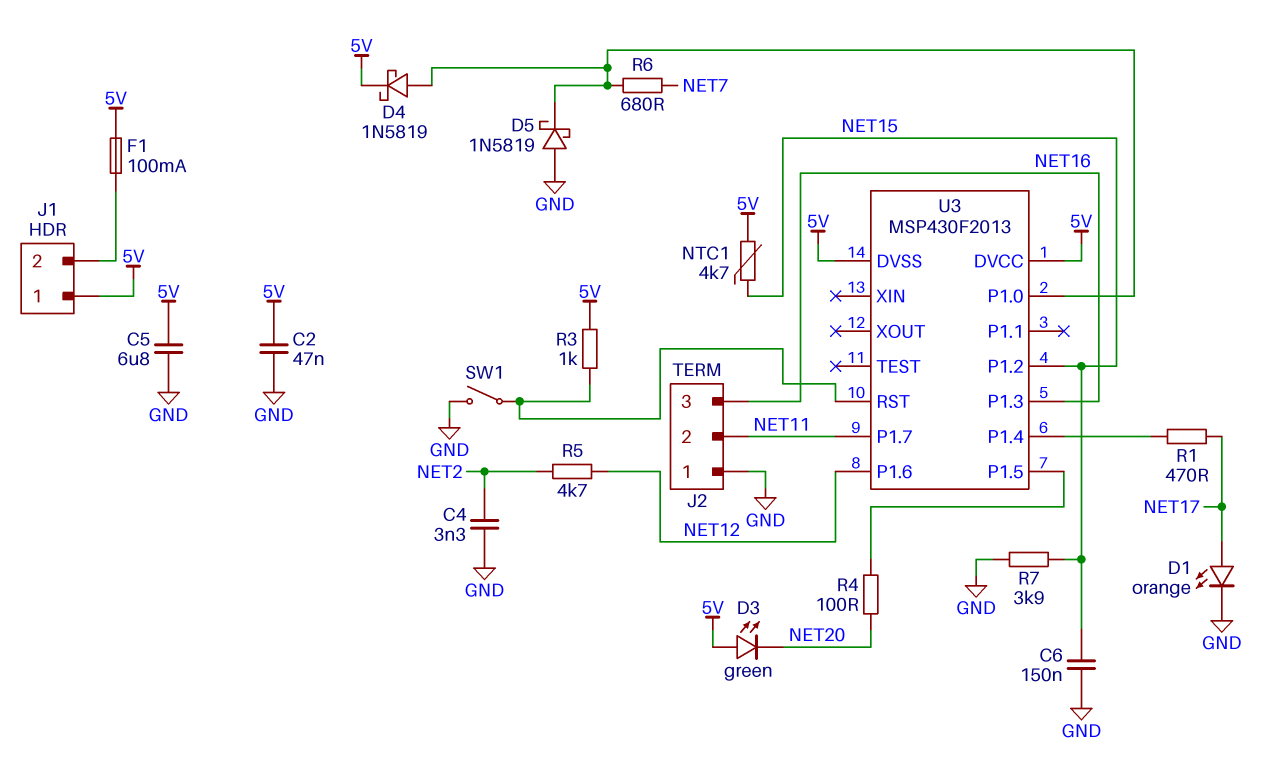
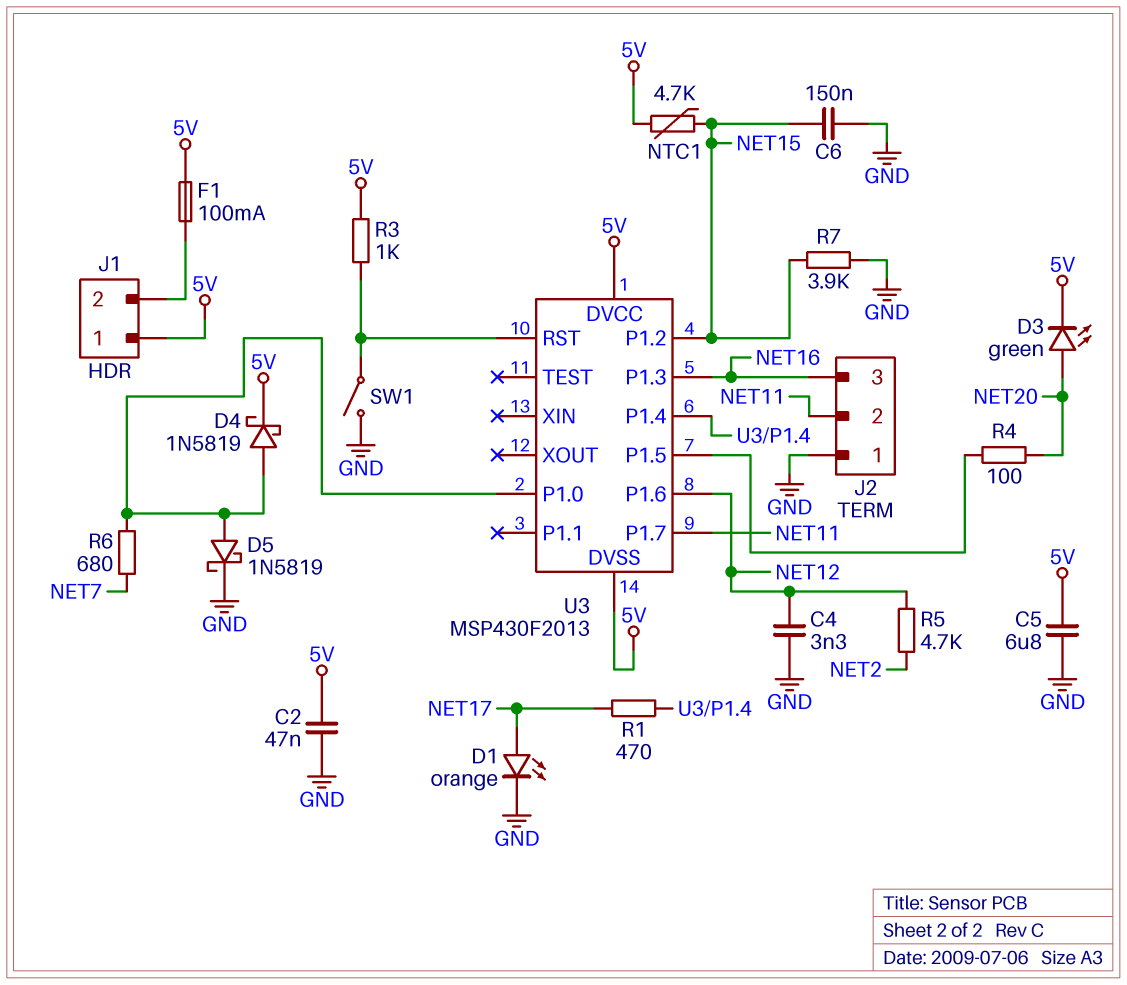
C4: 3.3nF (GND, NET2) -> 3.3nF (GND, NET12)
D3: LED green (A 5V, K NET20) -> LED green (A NET20, K 5V)
D5: schottky 1N5819 (A GND, K U3/P1.0) -> schottky 1N5819 (A U3/P1.0, K GND)

